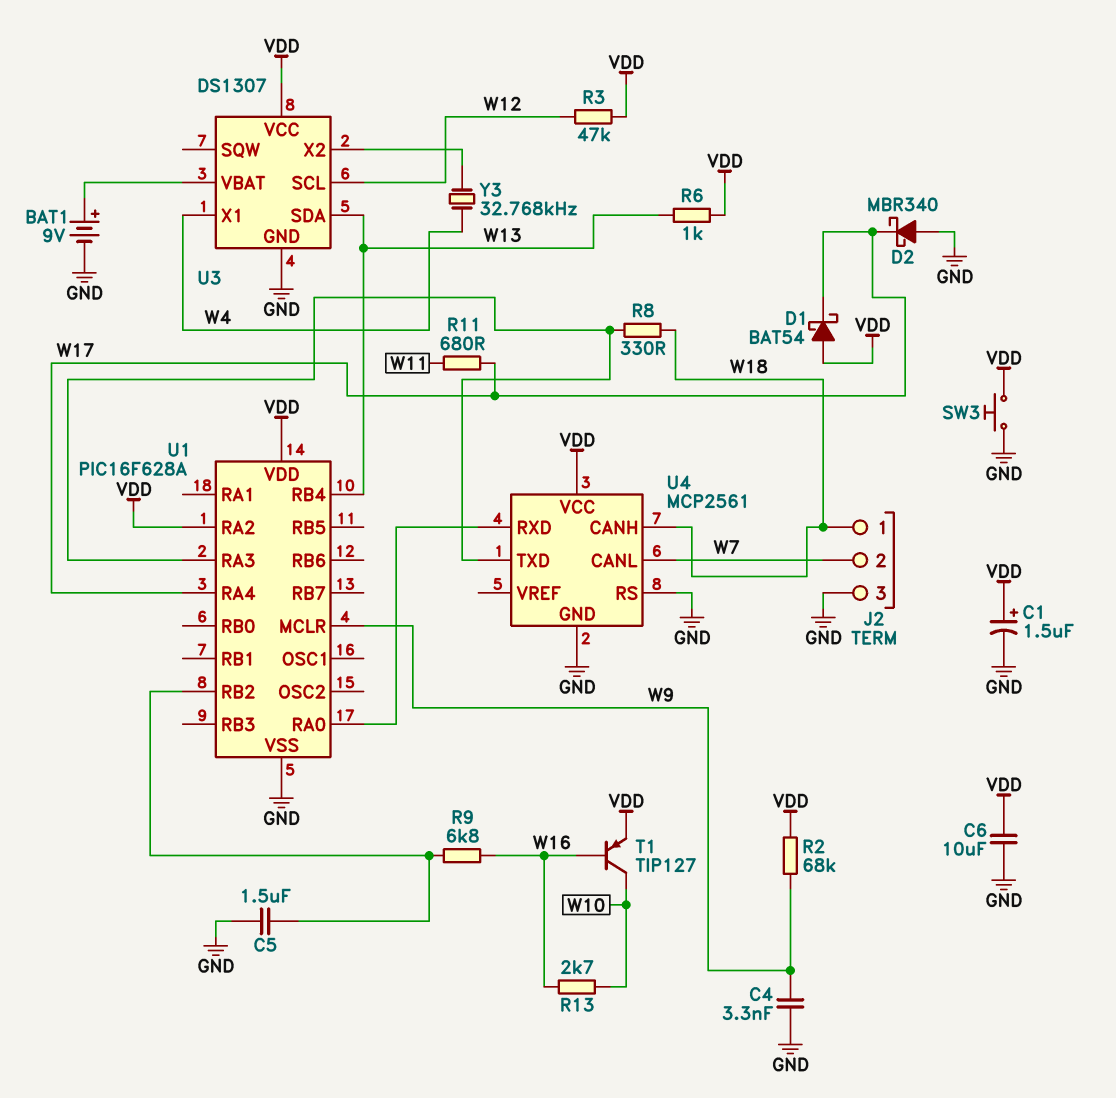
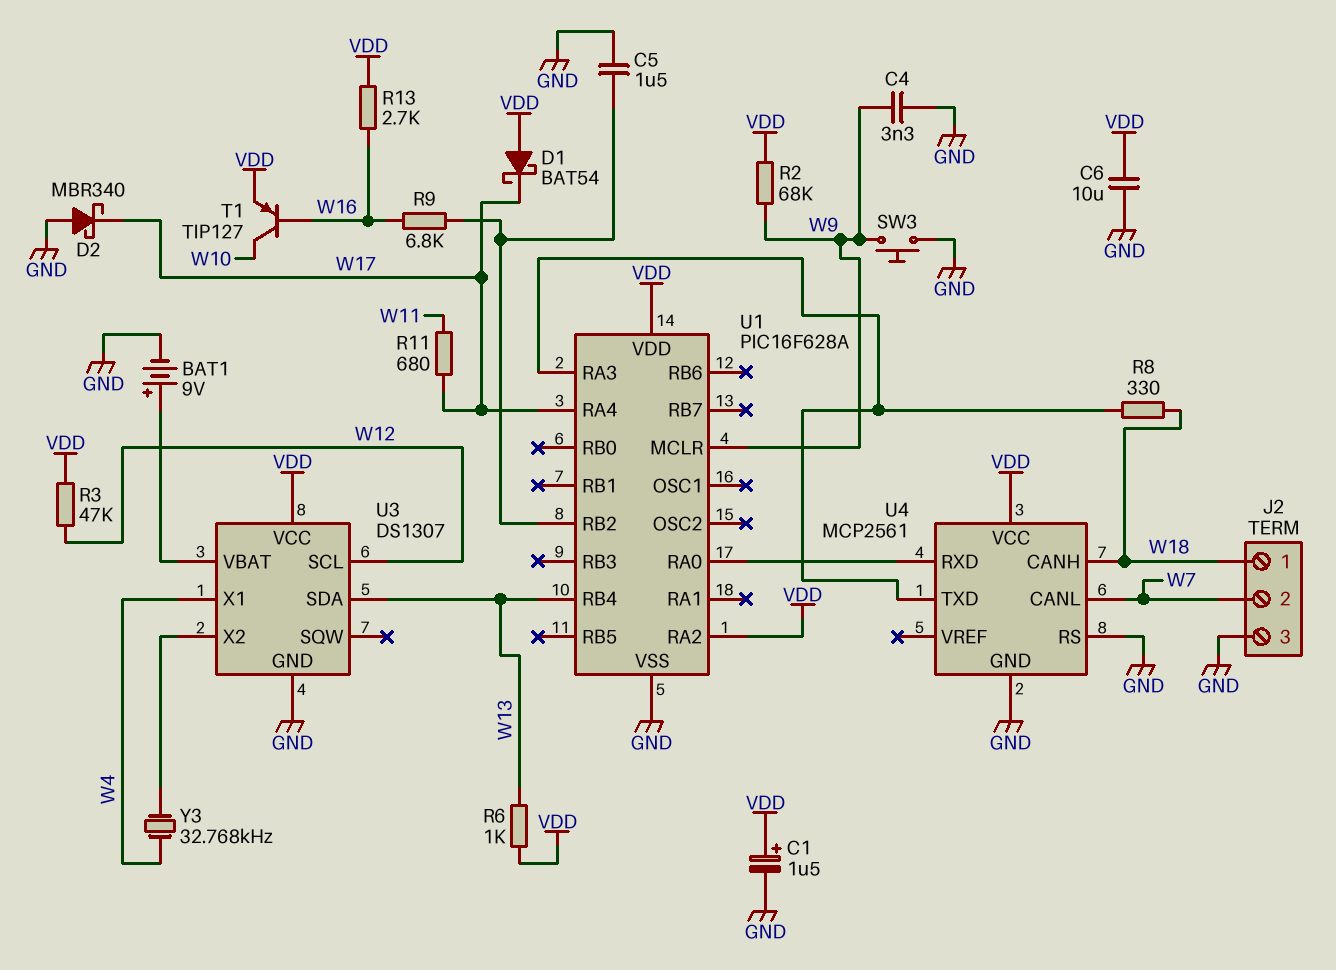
R13: 2.7k (W10, W16) -> 2.7k (VDD, W16)
SW3: button (GND, VDD) -> button (GND, W9)

